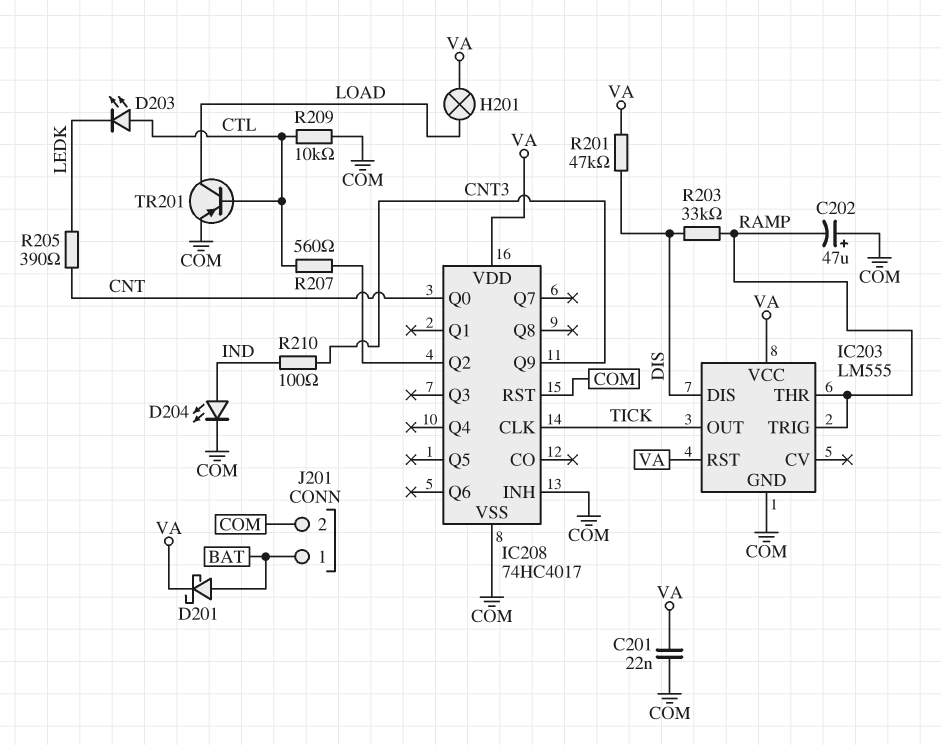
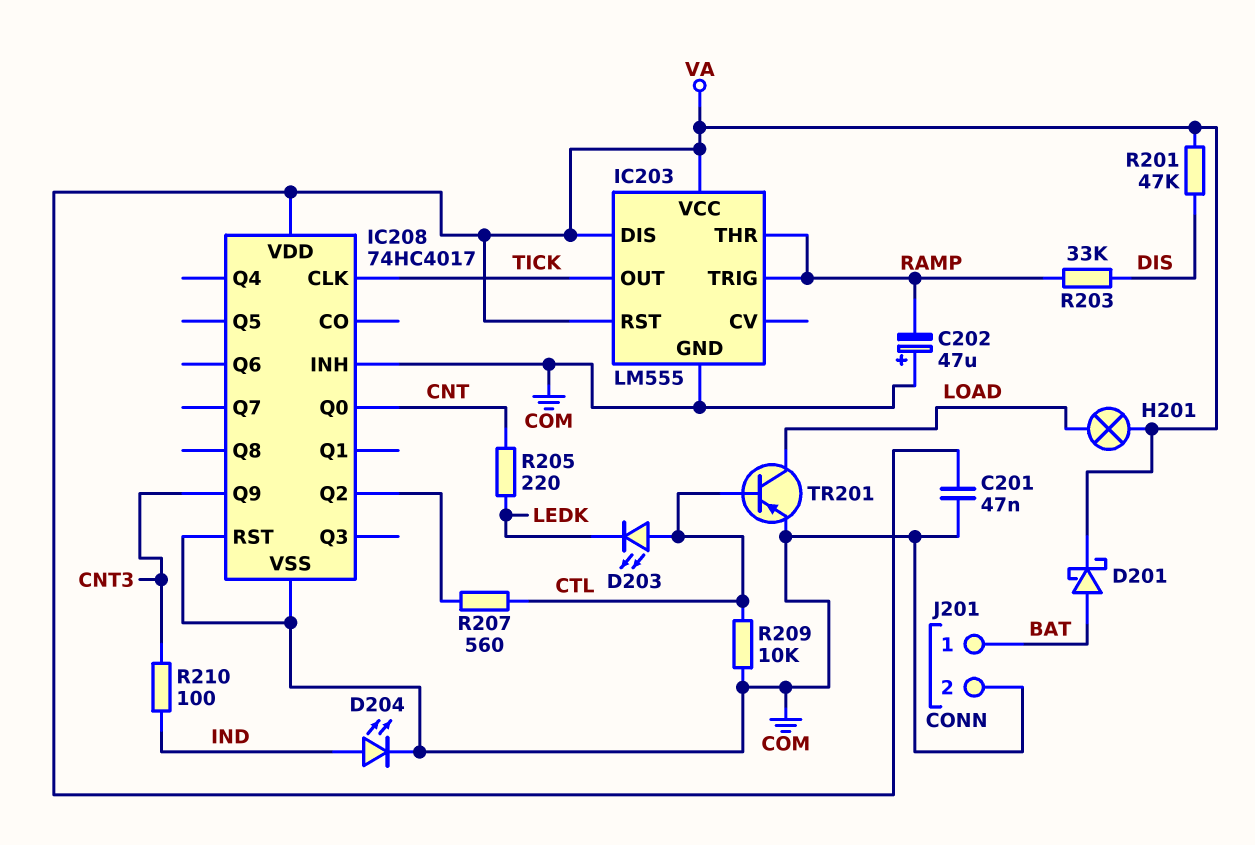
C201: 22nF (COM, VA) -> 47nF (COM, VA)
IC203 pin DIS: DIS -> VA
R205: 390 (CNT, LEDK) -> 220 (CNT, LEDK)

